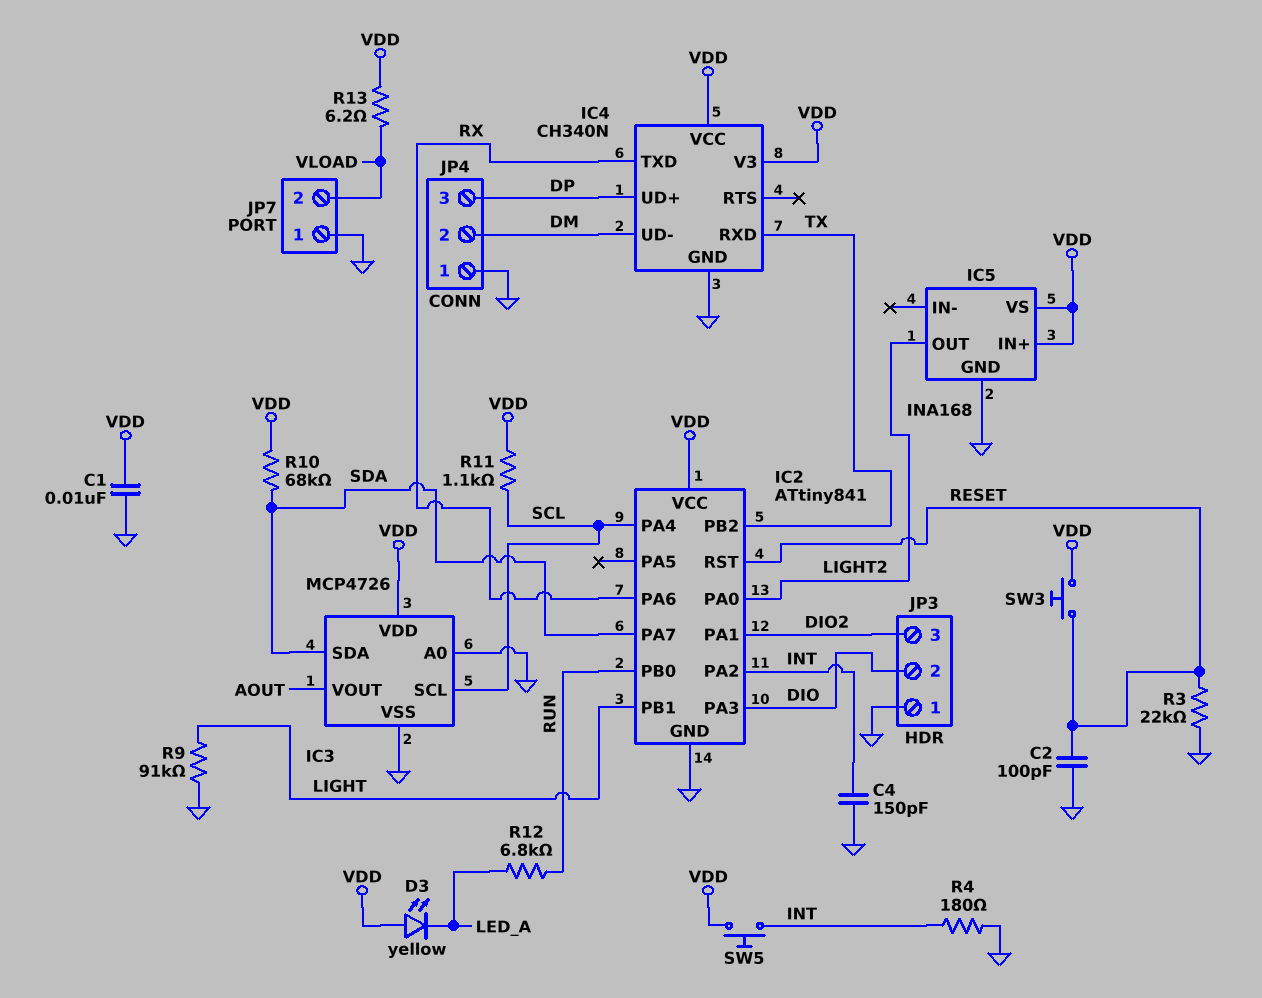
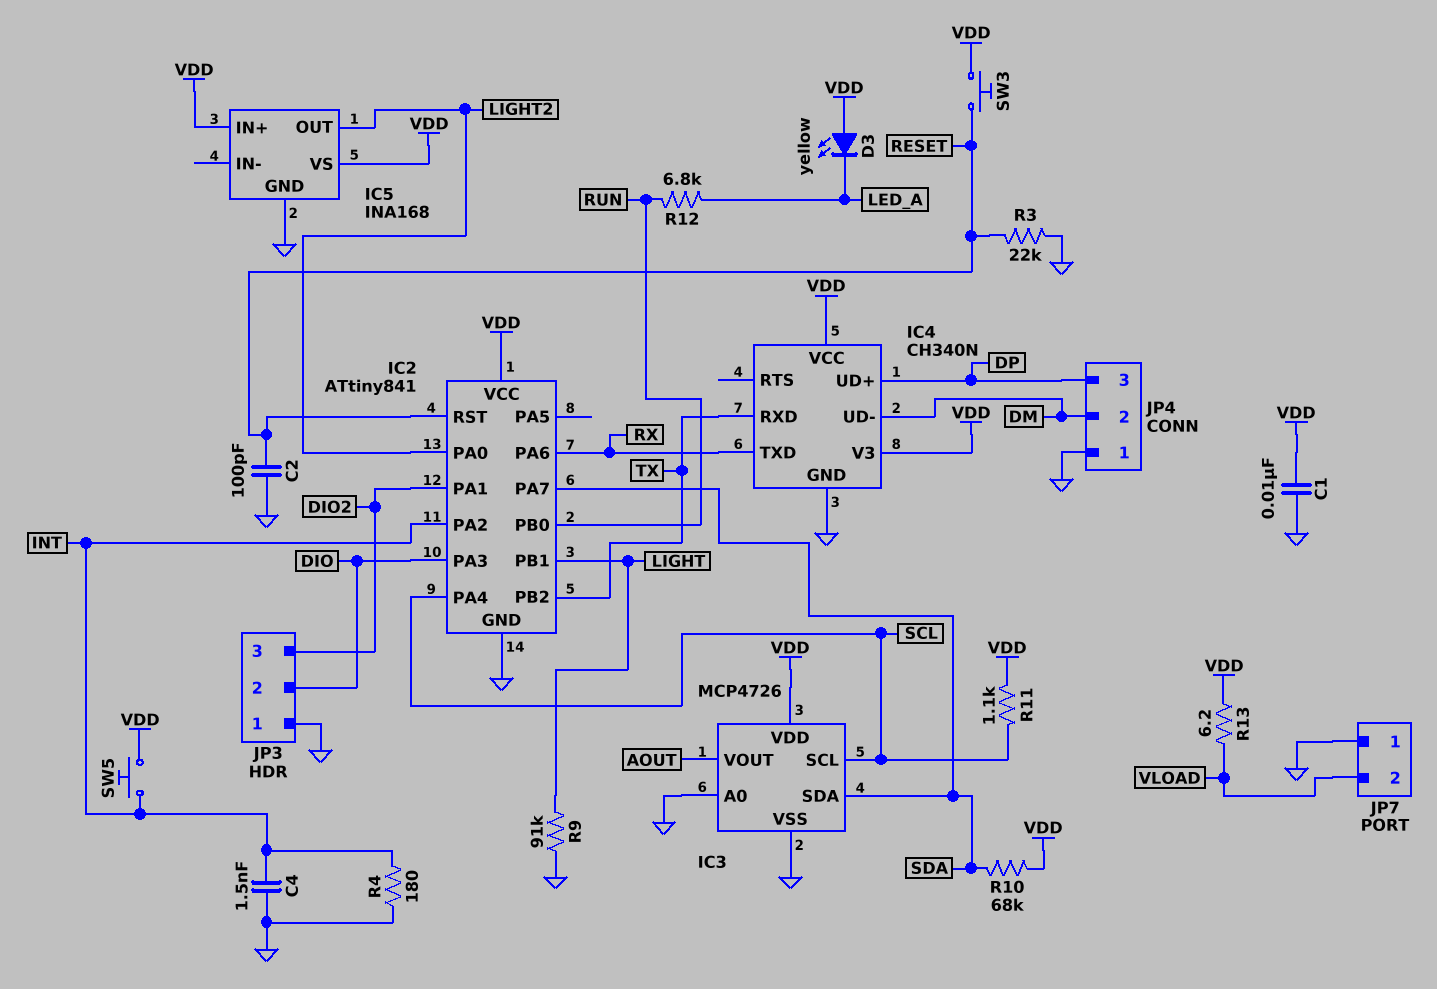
C4: 150pF (GND, INT) -> 1.5nF (GND, INT)

